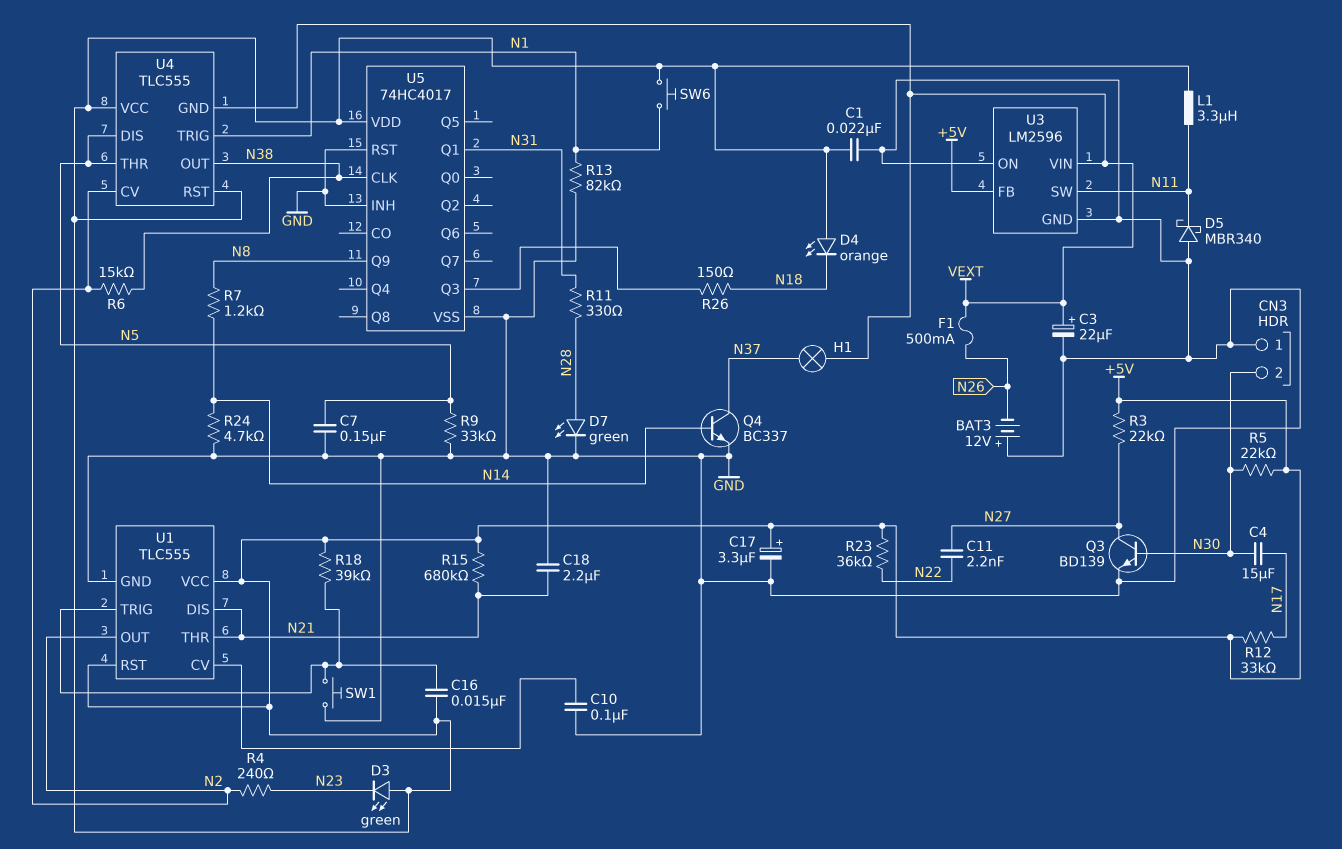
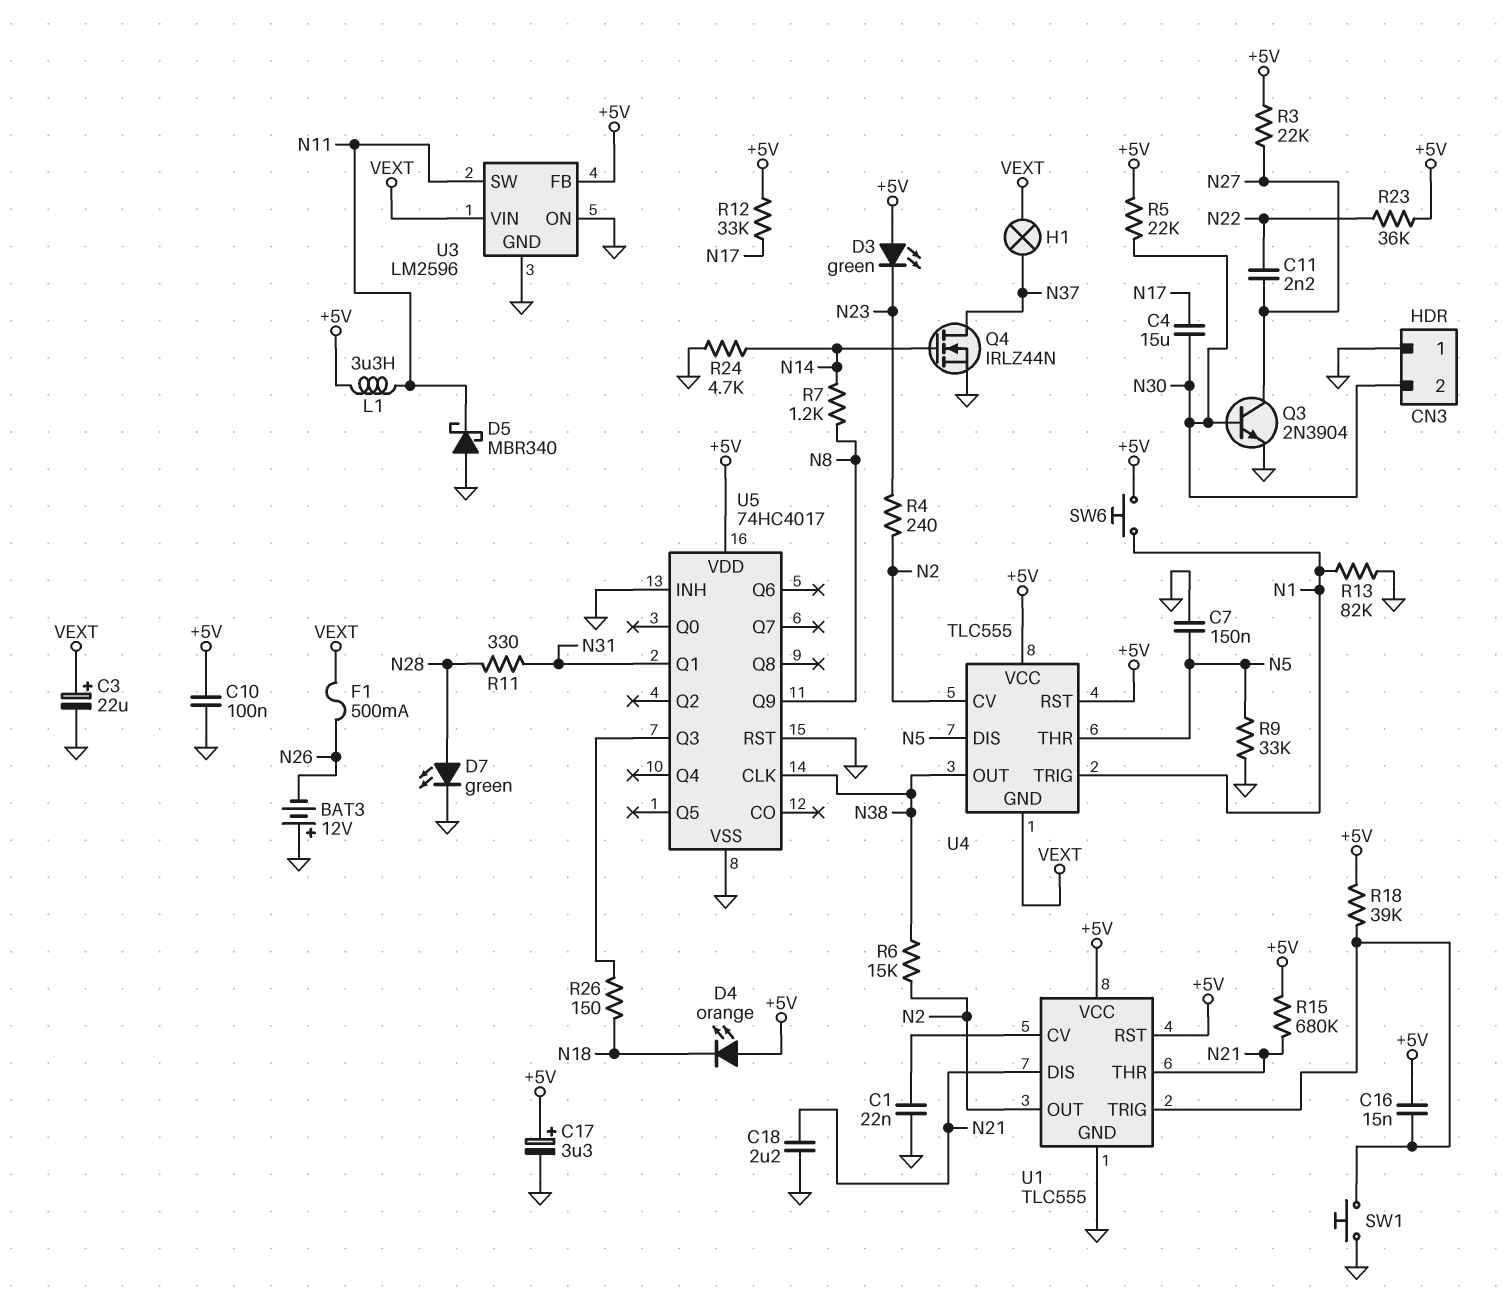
C1: 22nF (+5V, GND) -> 22nF (GND, U1/CV)
C10: 100nF (GND, U1/CV) -> 100nF (+5V, GND)
Q3: NPN BD139 (B N30, C N27, E GND) -> NPN 2N3904 (B N30, C N27, E GND)
Q4: NPN BC337 (B N14, C N37, E GND) -> NMOS IRLZ44N (G N14, D N37, S GND)

